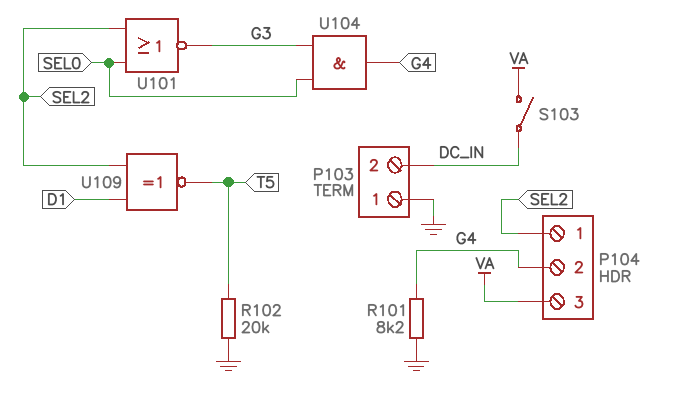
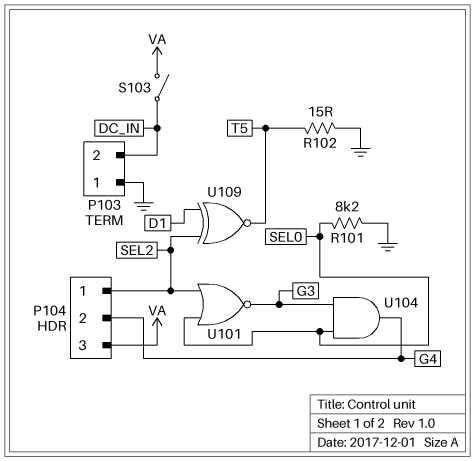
R101: 8.2k (G4, GND) -> 8.2k (GND, SEL0)
R102: 20k (GND, T5) -> 15 (GND, T5)

